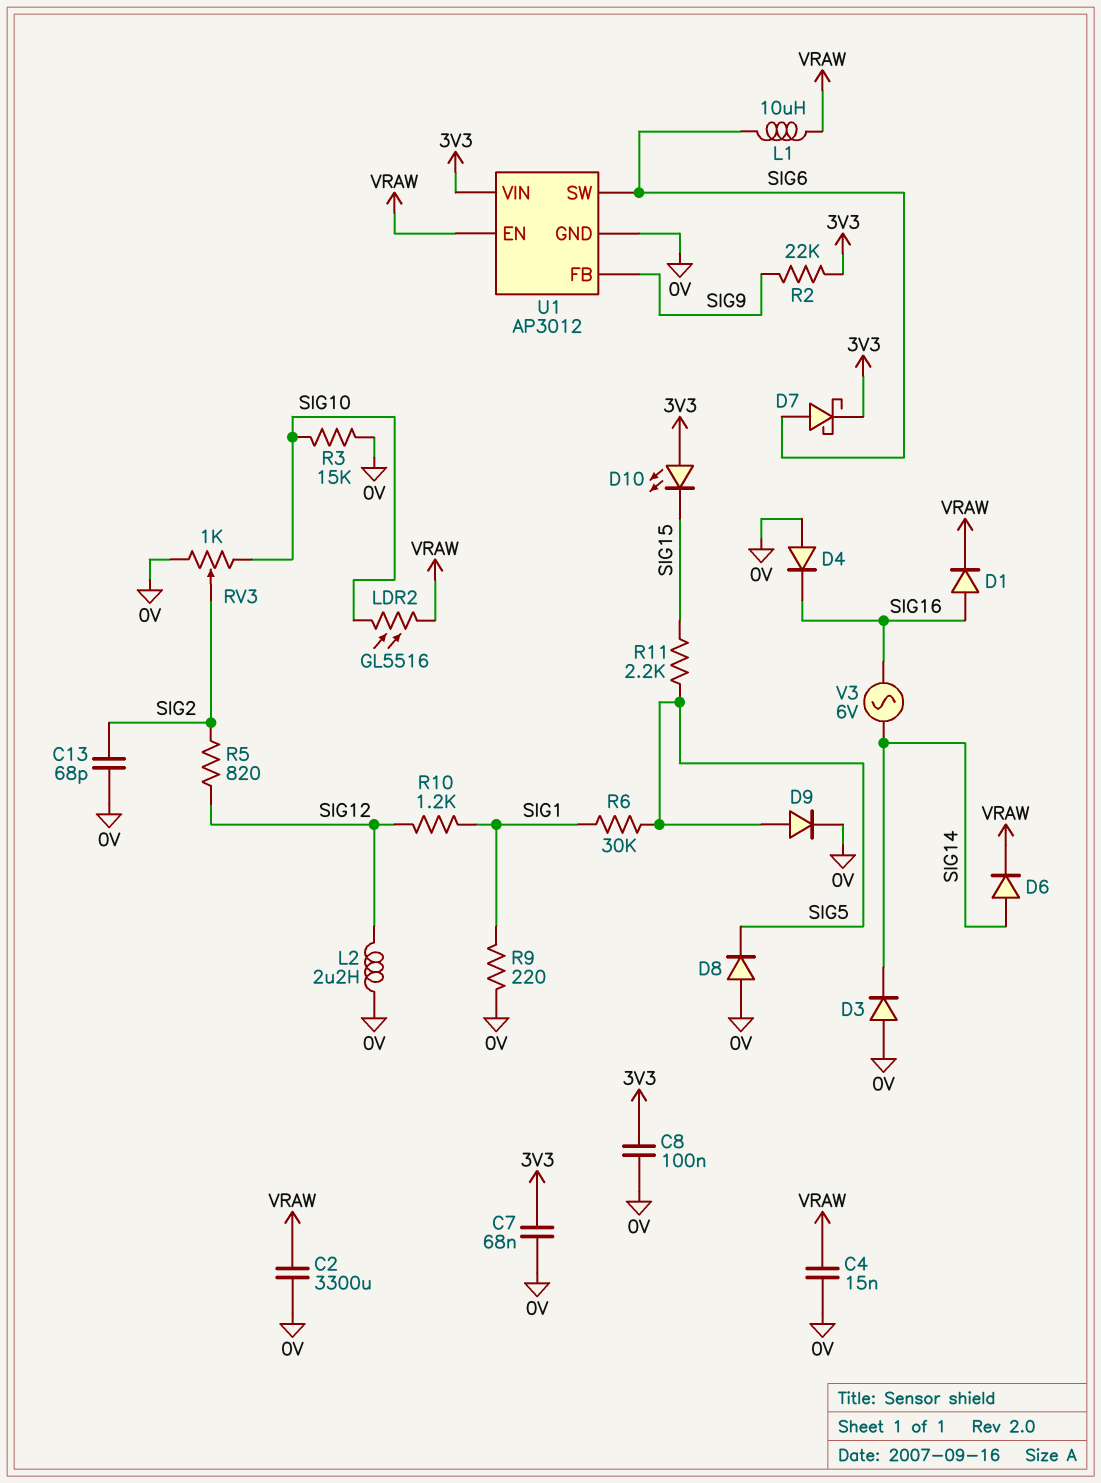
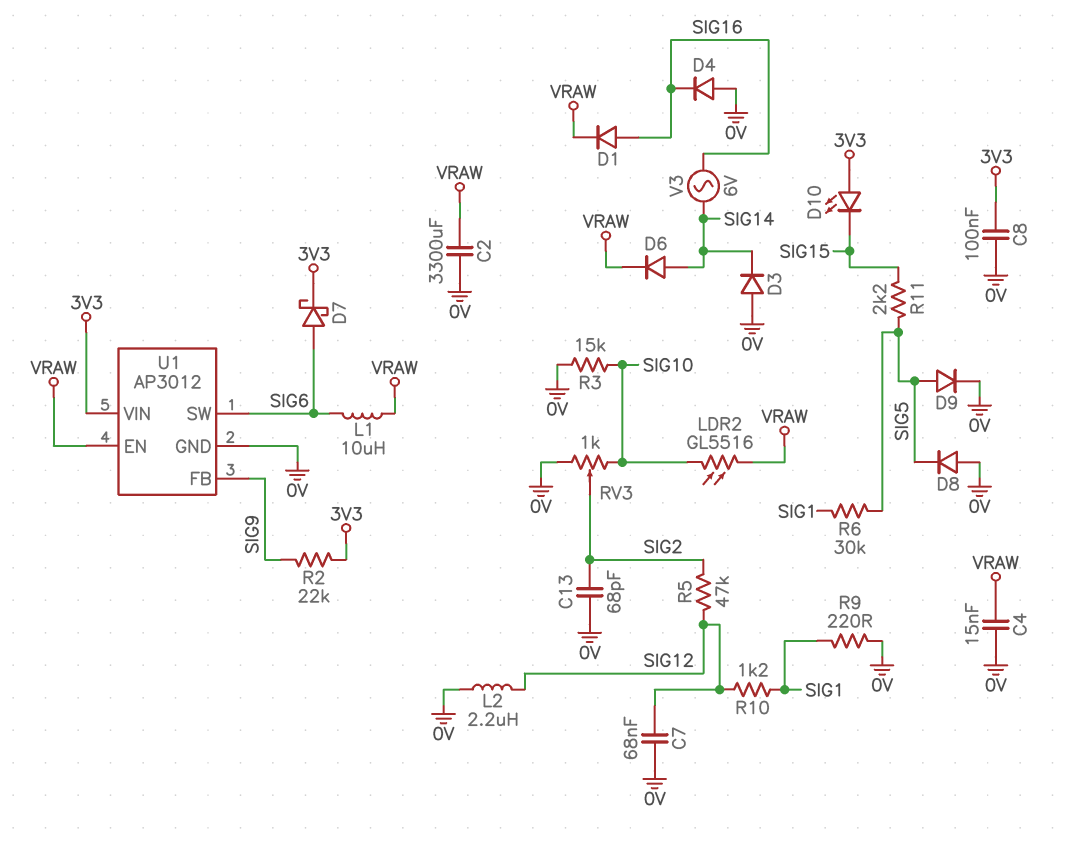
C7: 68nF (0V, 3V3) -> 68nF (0V, SIG12)
R5: 820 (SIG2, SIG12) -> 47k (SIG2, SIG12)

